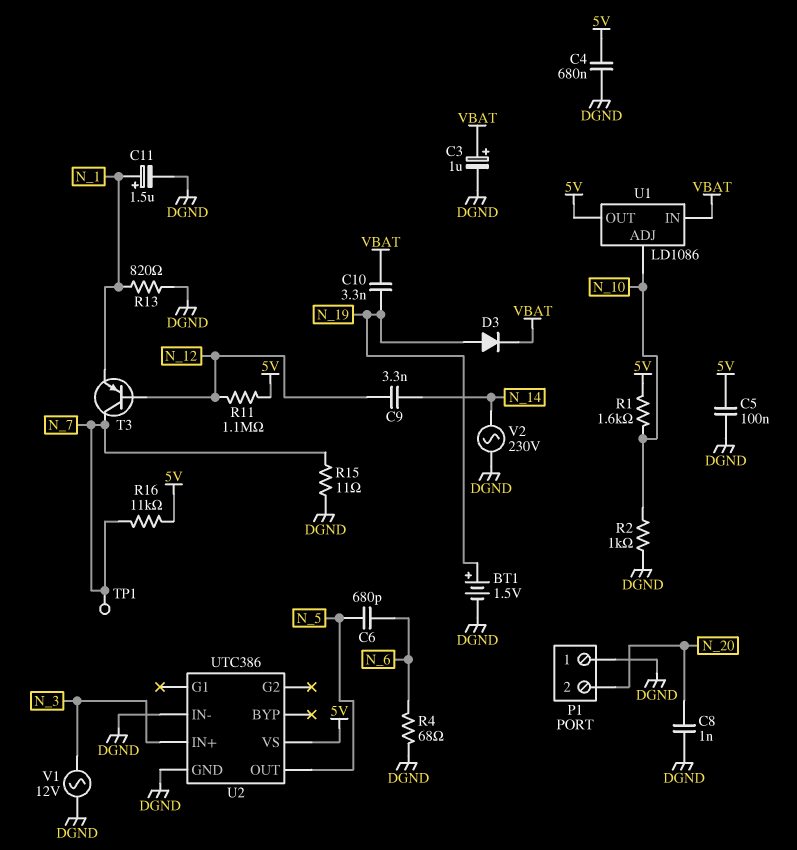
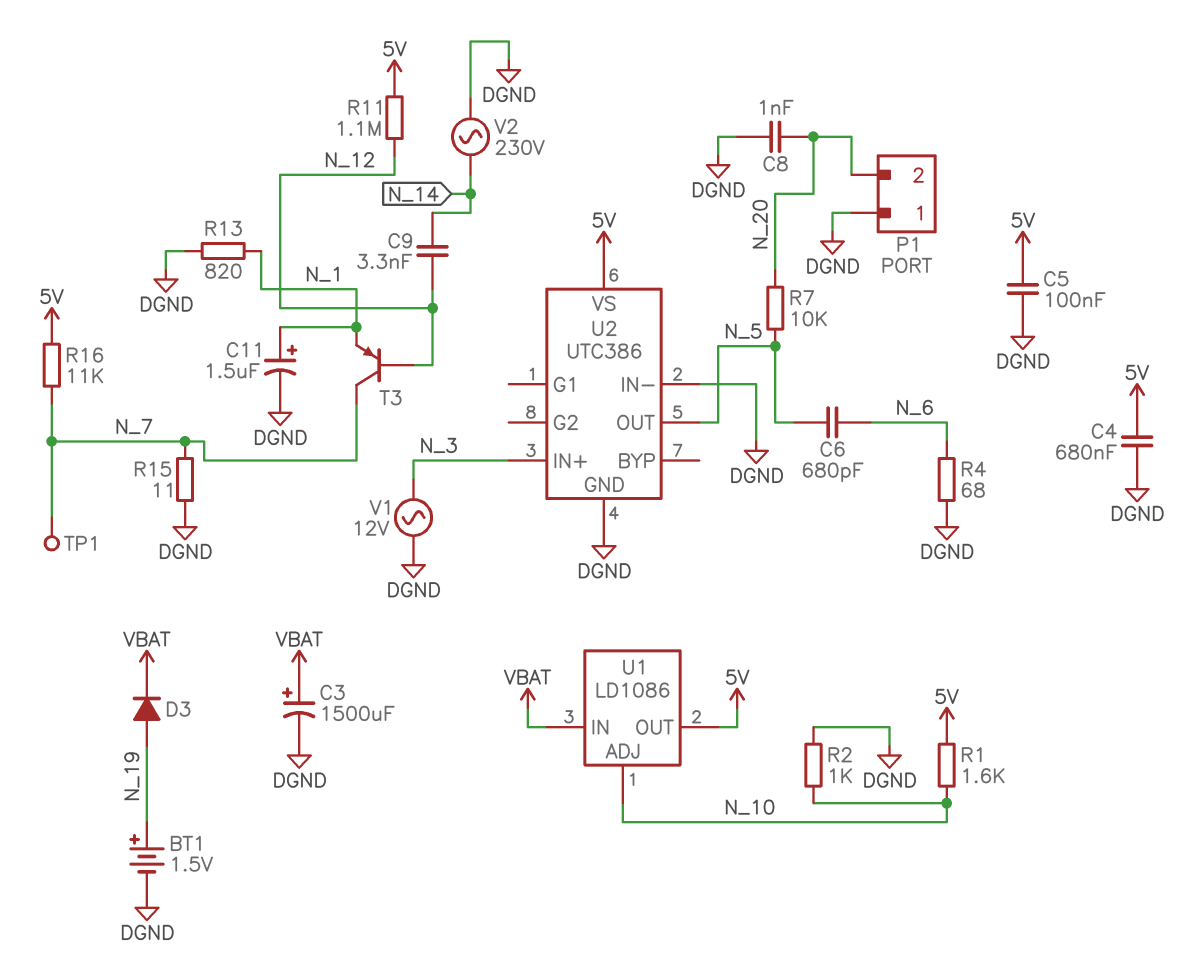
C3: 1uF (plus VBAT, minus DGND) -> 1500uF (plus VBAT, minus DGND)
C10: 3.3nF (N_19, VBAT) -> none
R7: none -> 10k (N_5, N_20)

